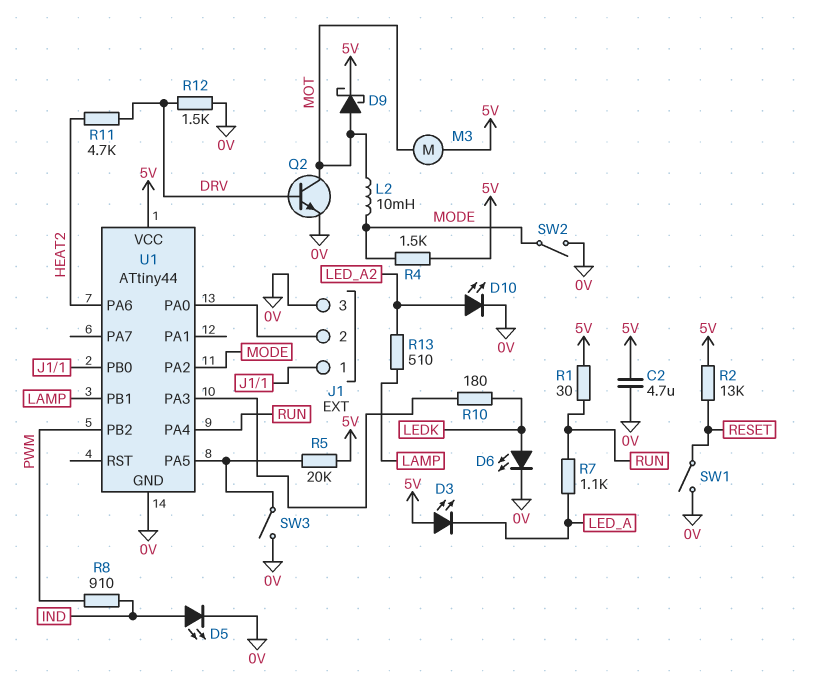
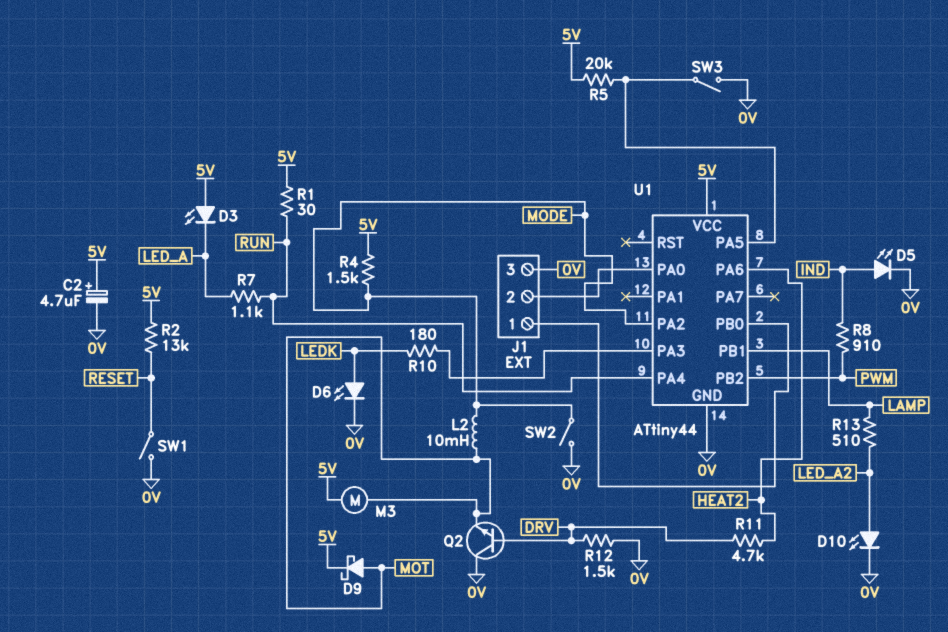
C2: 4.7uF (0V, 5V) -> 4.7uF (plus 5V, minus 0V)
Q2: NPN (B DRV, C MOT, E 0V) -> NPN (B DRV, C 0V, E MOT)

